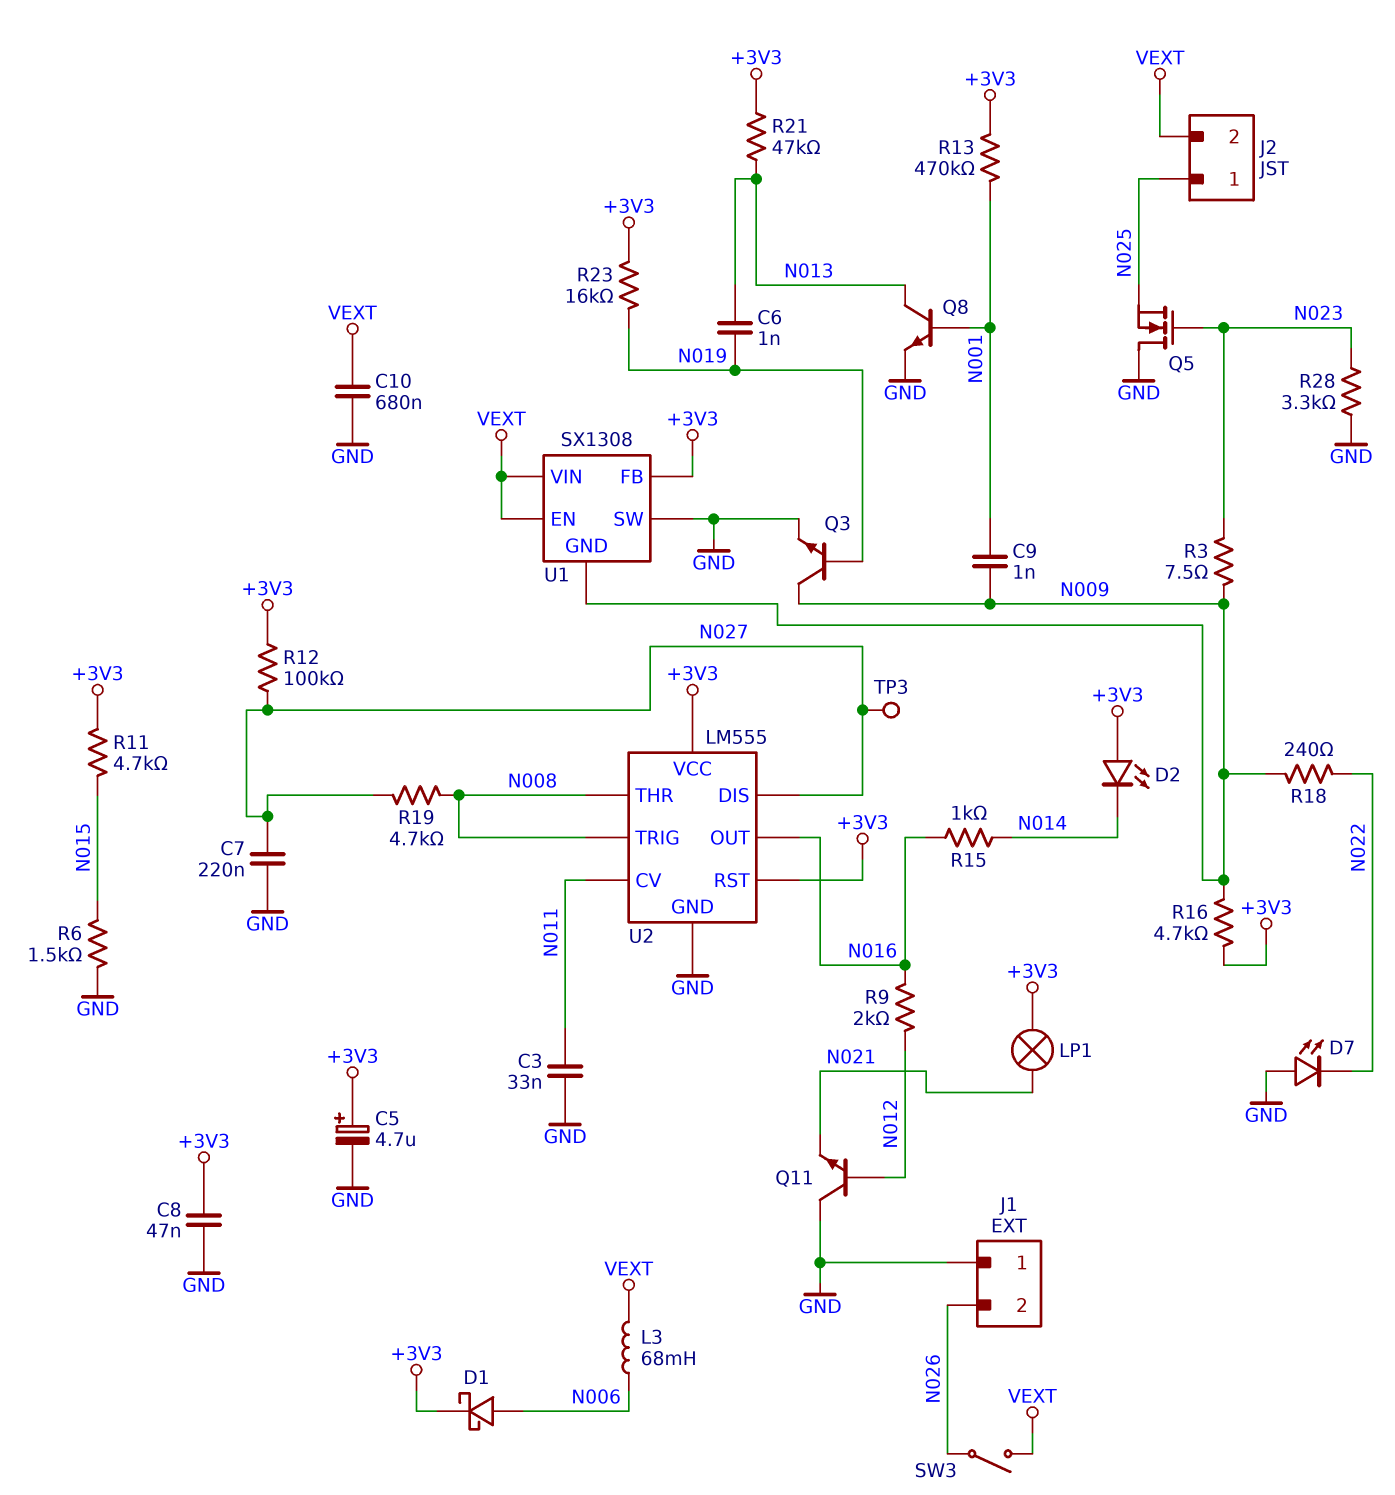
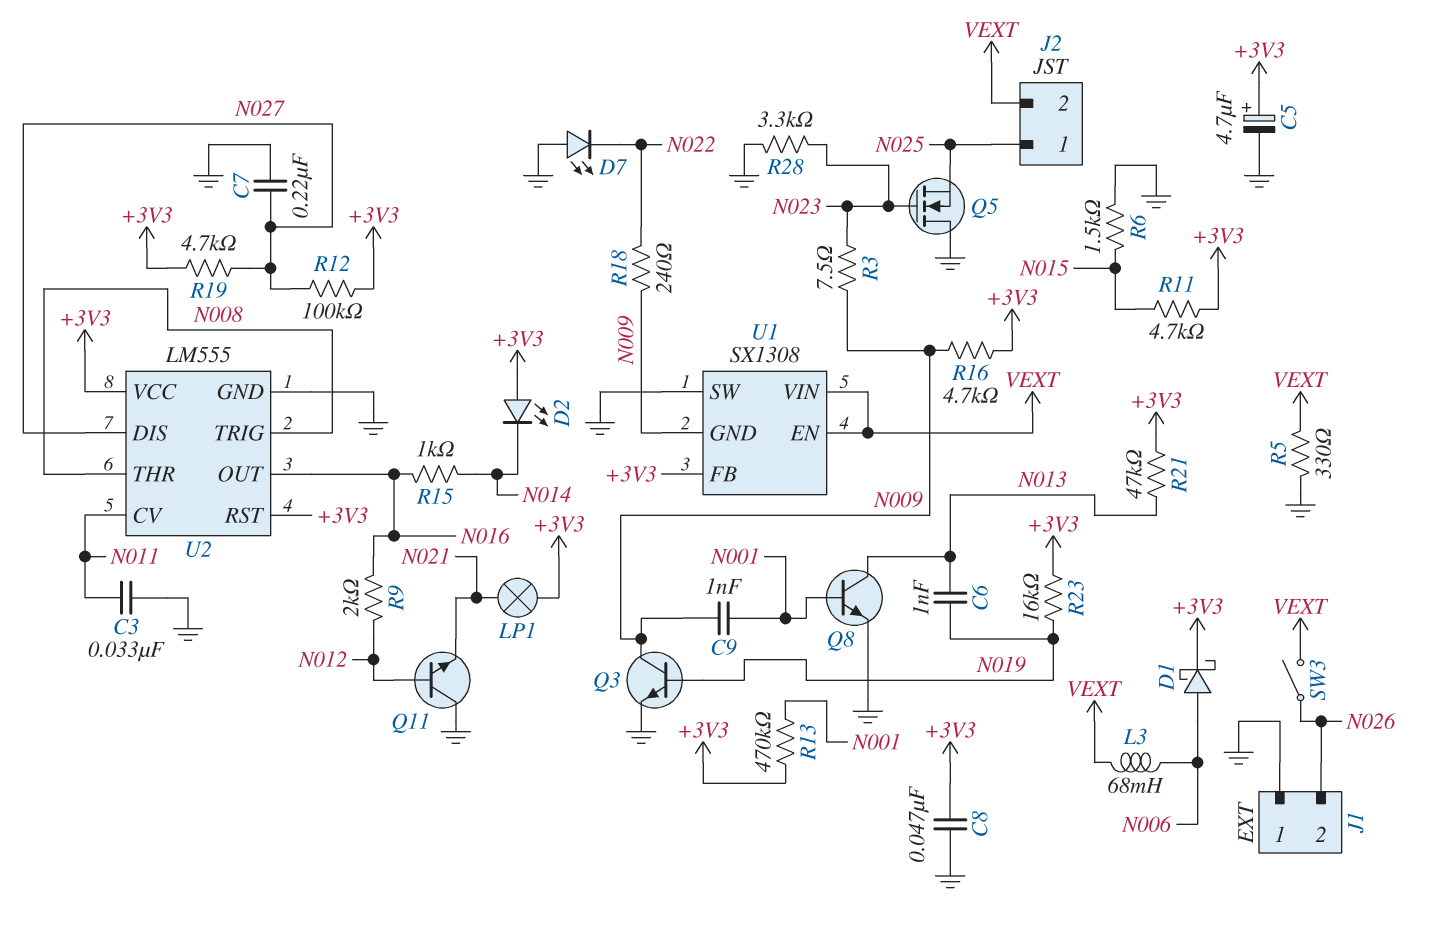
C10: 680nF (GND, VEXT) -> none
R5: none -> 330 (GND, VEXT)
R19: 4.7k (N008, N027) -> 4.7k (+3V3, N027)
TP3: test point (N027) -> none

